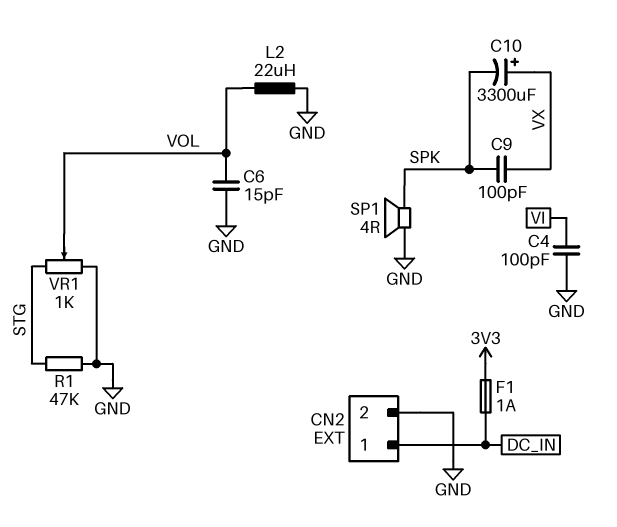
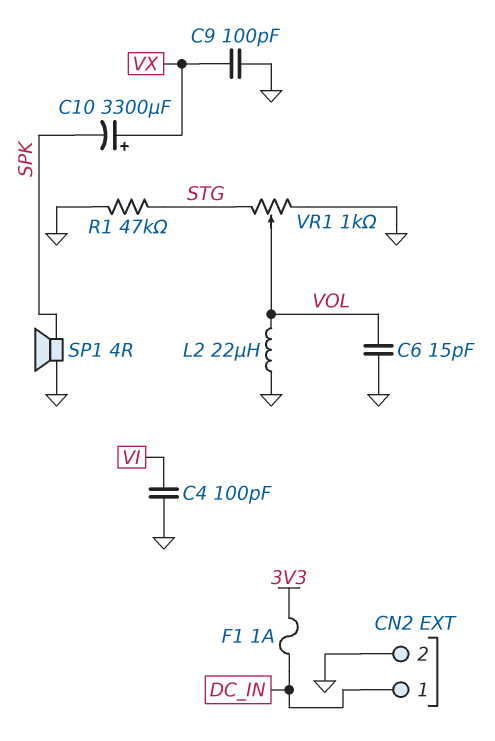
C9: 100pF (SPK, VX) -> 100pF (GND, VX)

